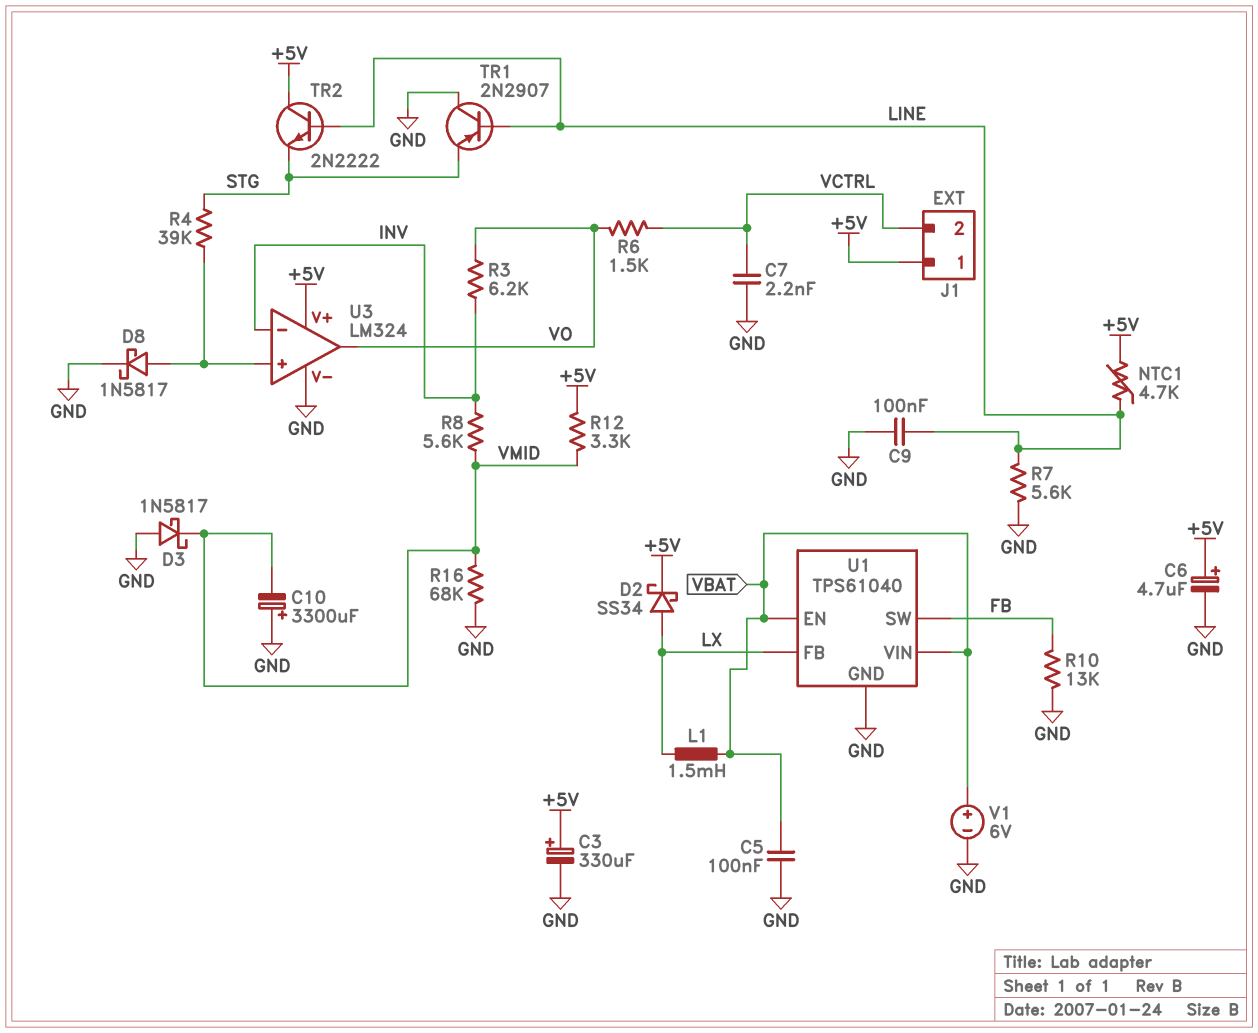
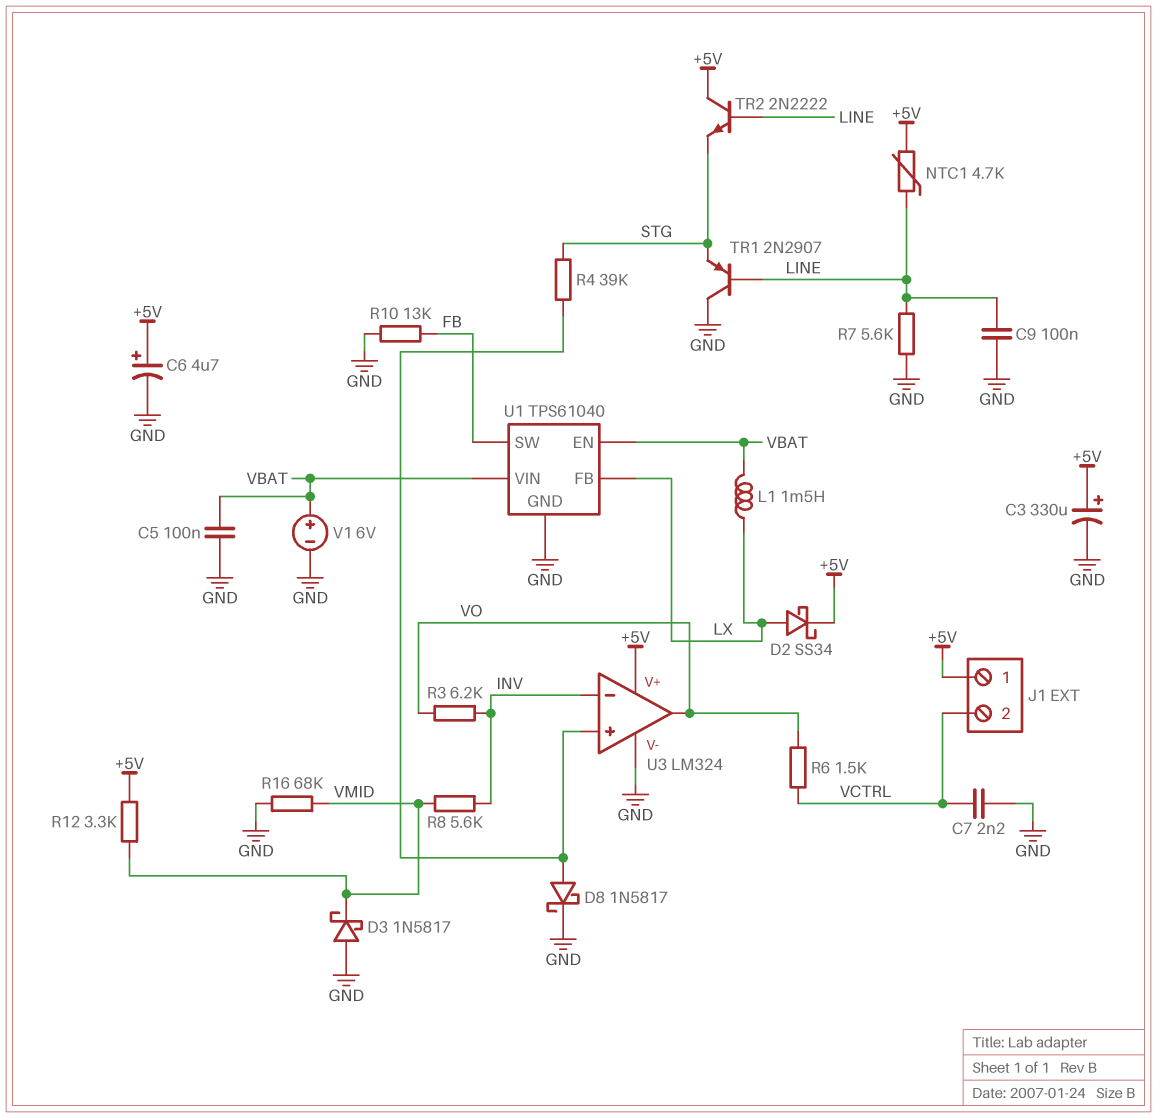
C10: 3300uF (plus GND, minus VMID) -> none

